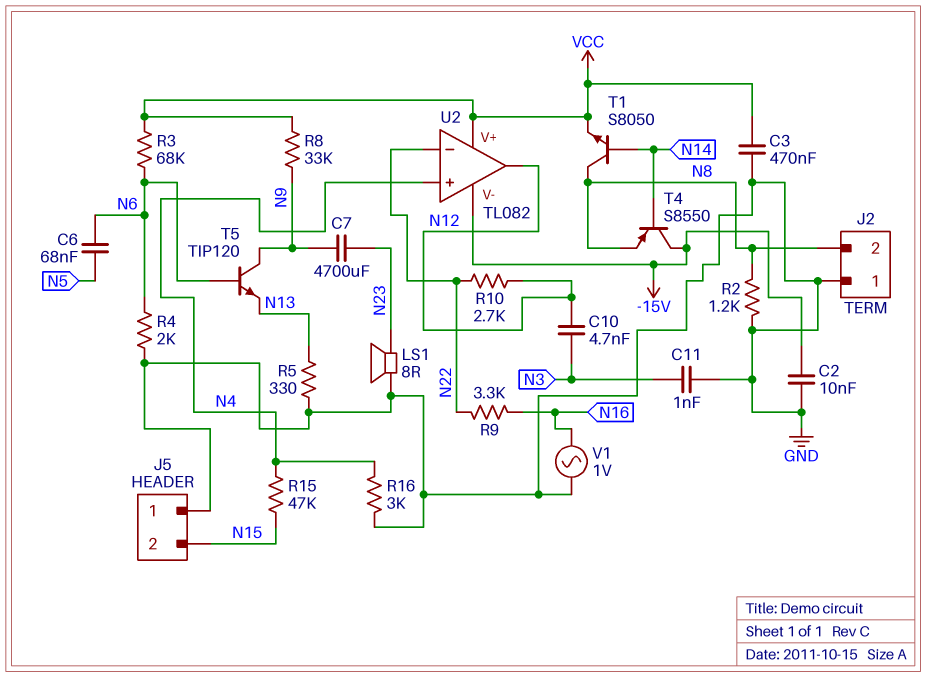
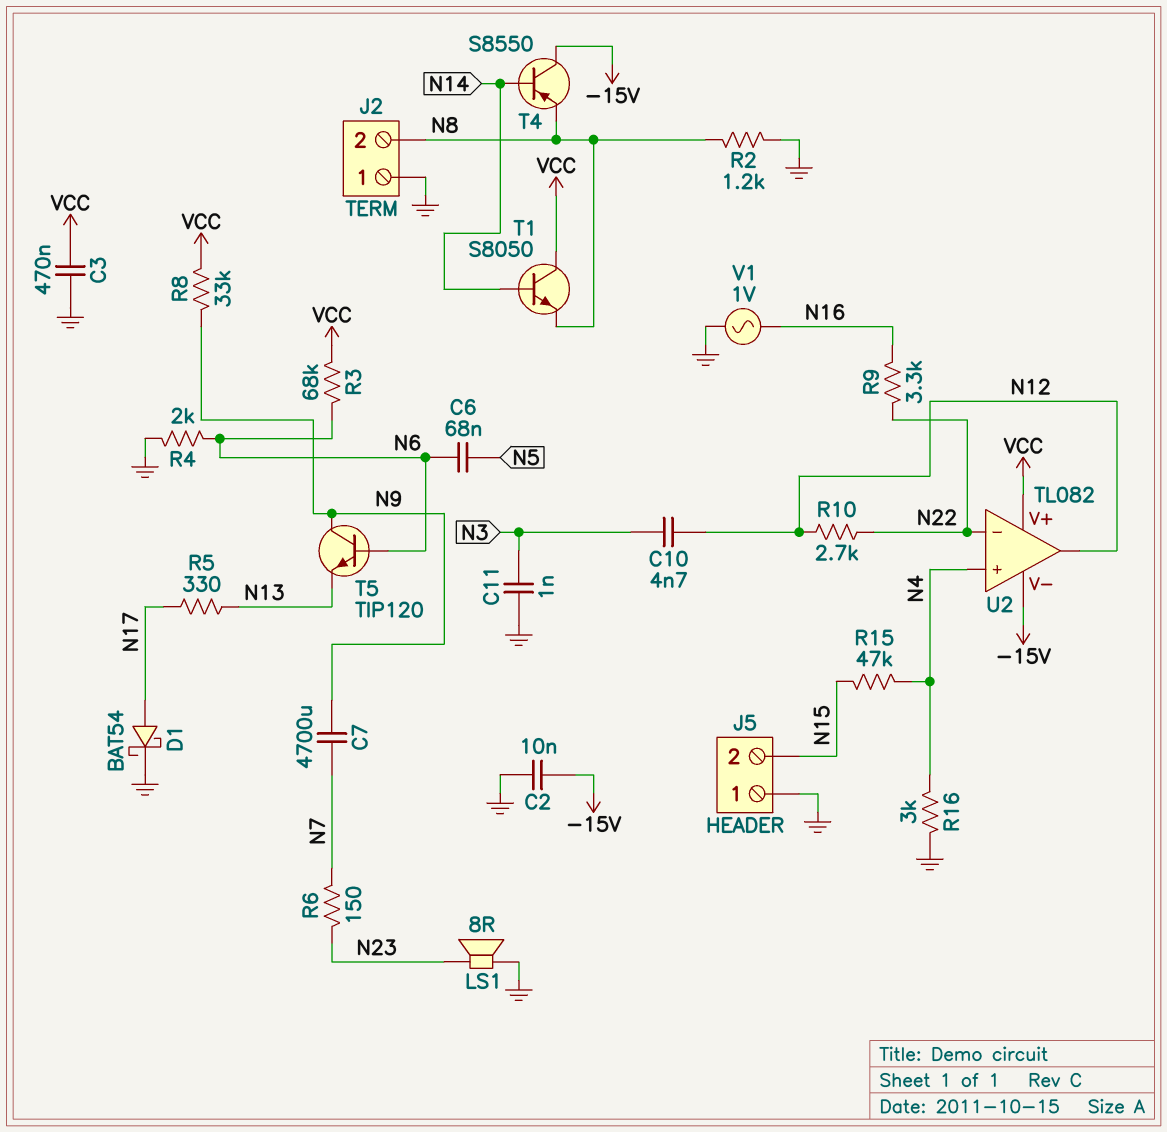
C7: 4700uF (N9, N23) -> 4700uF (N7, N9)
D1: none -> schottky BAT54 (A N17, K GND)
R5: 330 (GND, N13) -> 330 (N13, N17)
R6: none -> 150 (N7, N23)
T1: NPN S8050 (B N14, C N8, E VCC) -> NPN S8050 (B N14, C VCC, E N8)

